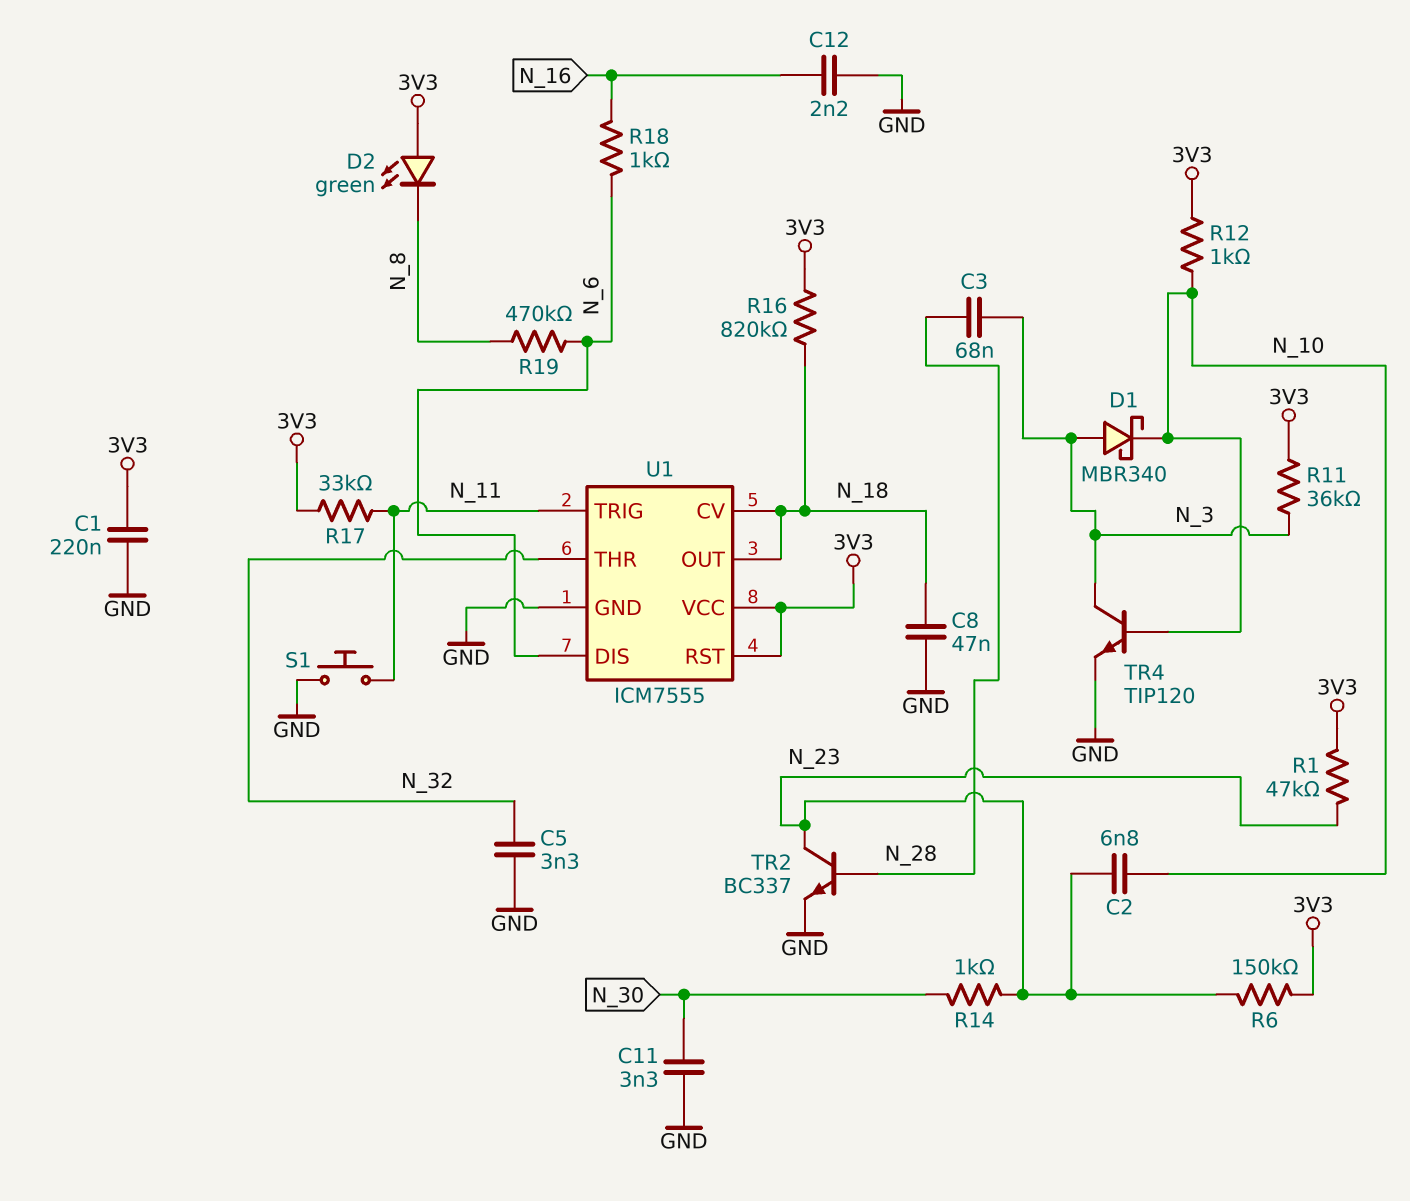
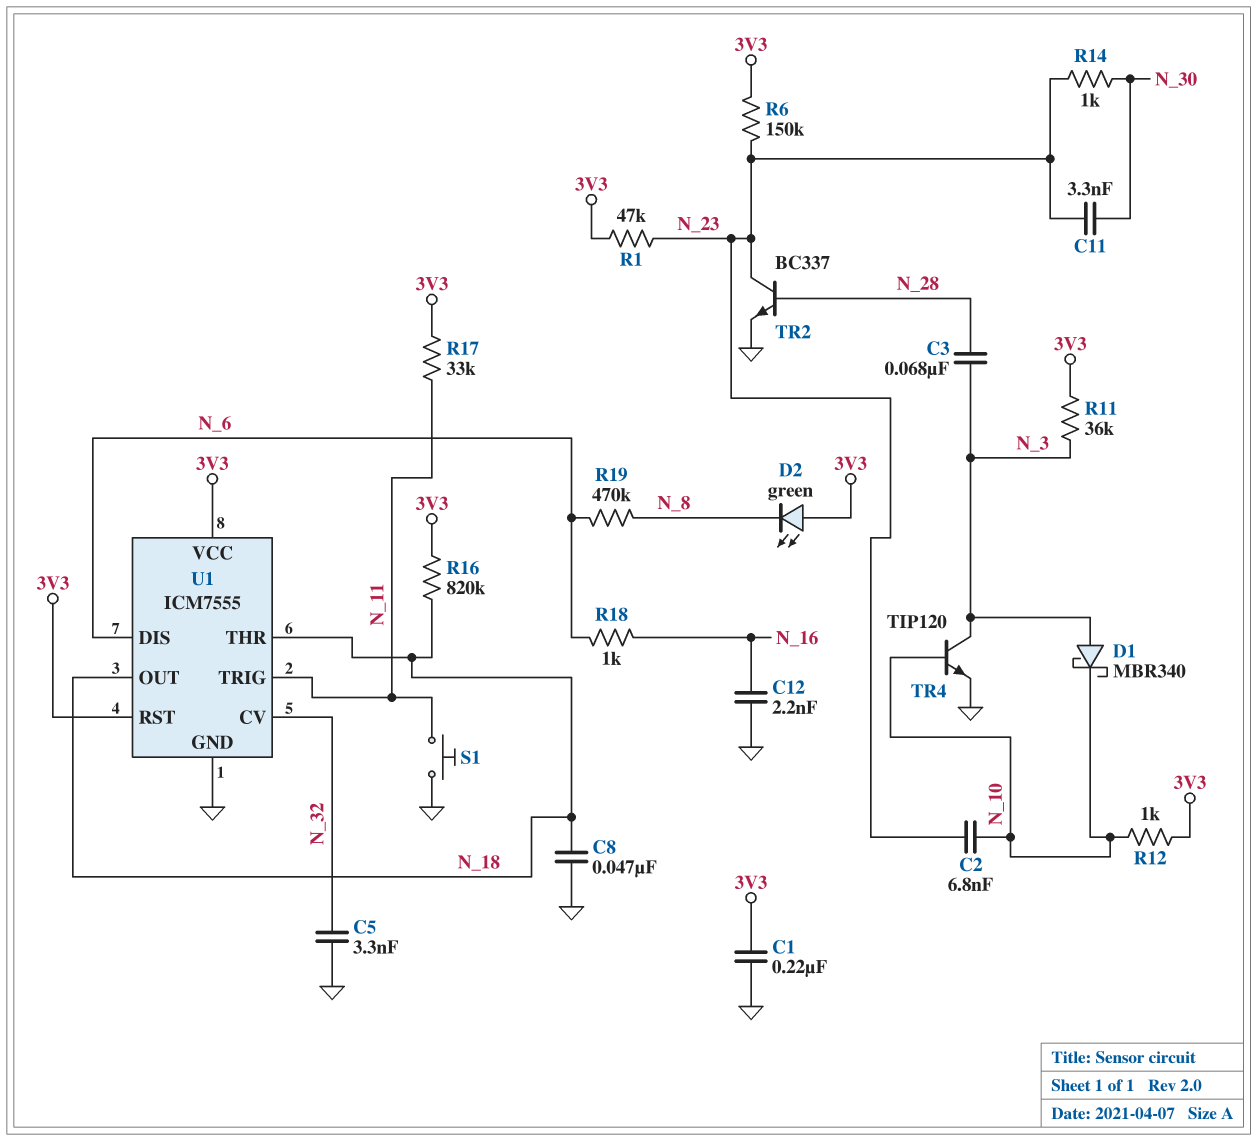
C11: 3.3nF (GND, N_30) -> 3.3nF (N_23, N_30)
U1 pin CV: N_18 -> N_32
U1 pin THR: N_32 -> N_18

